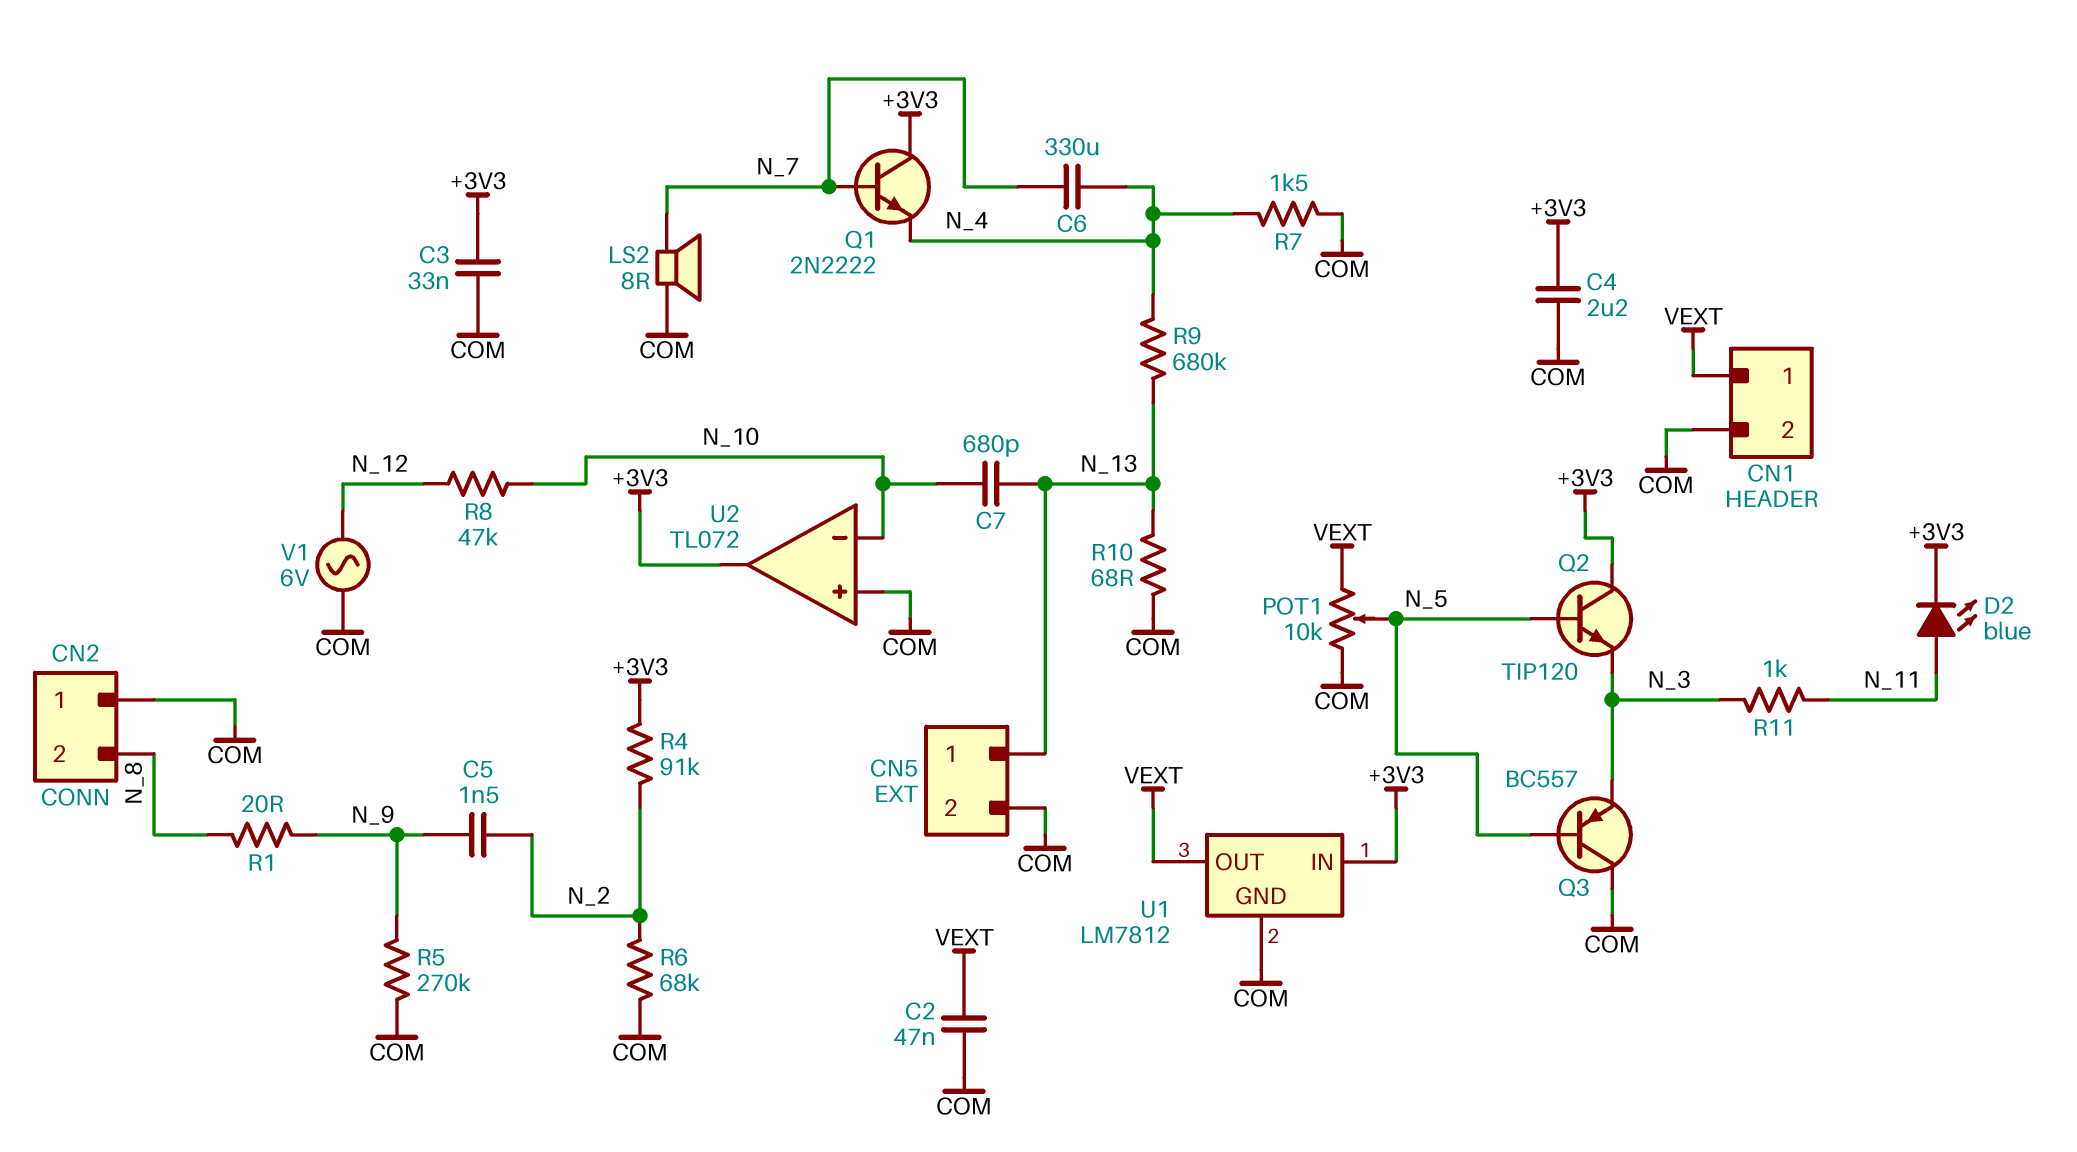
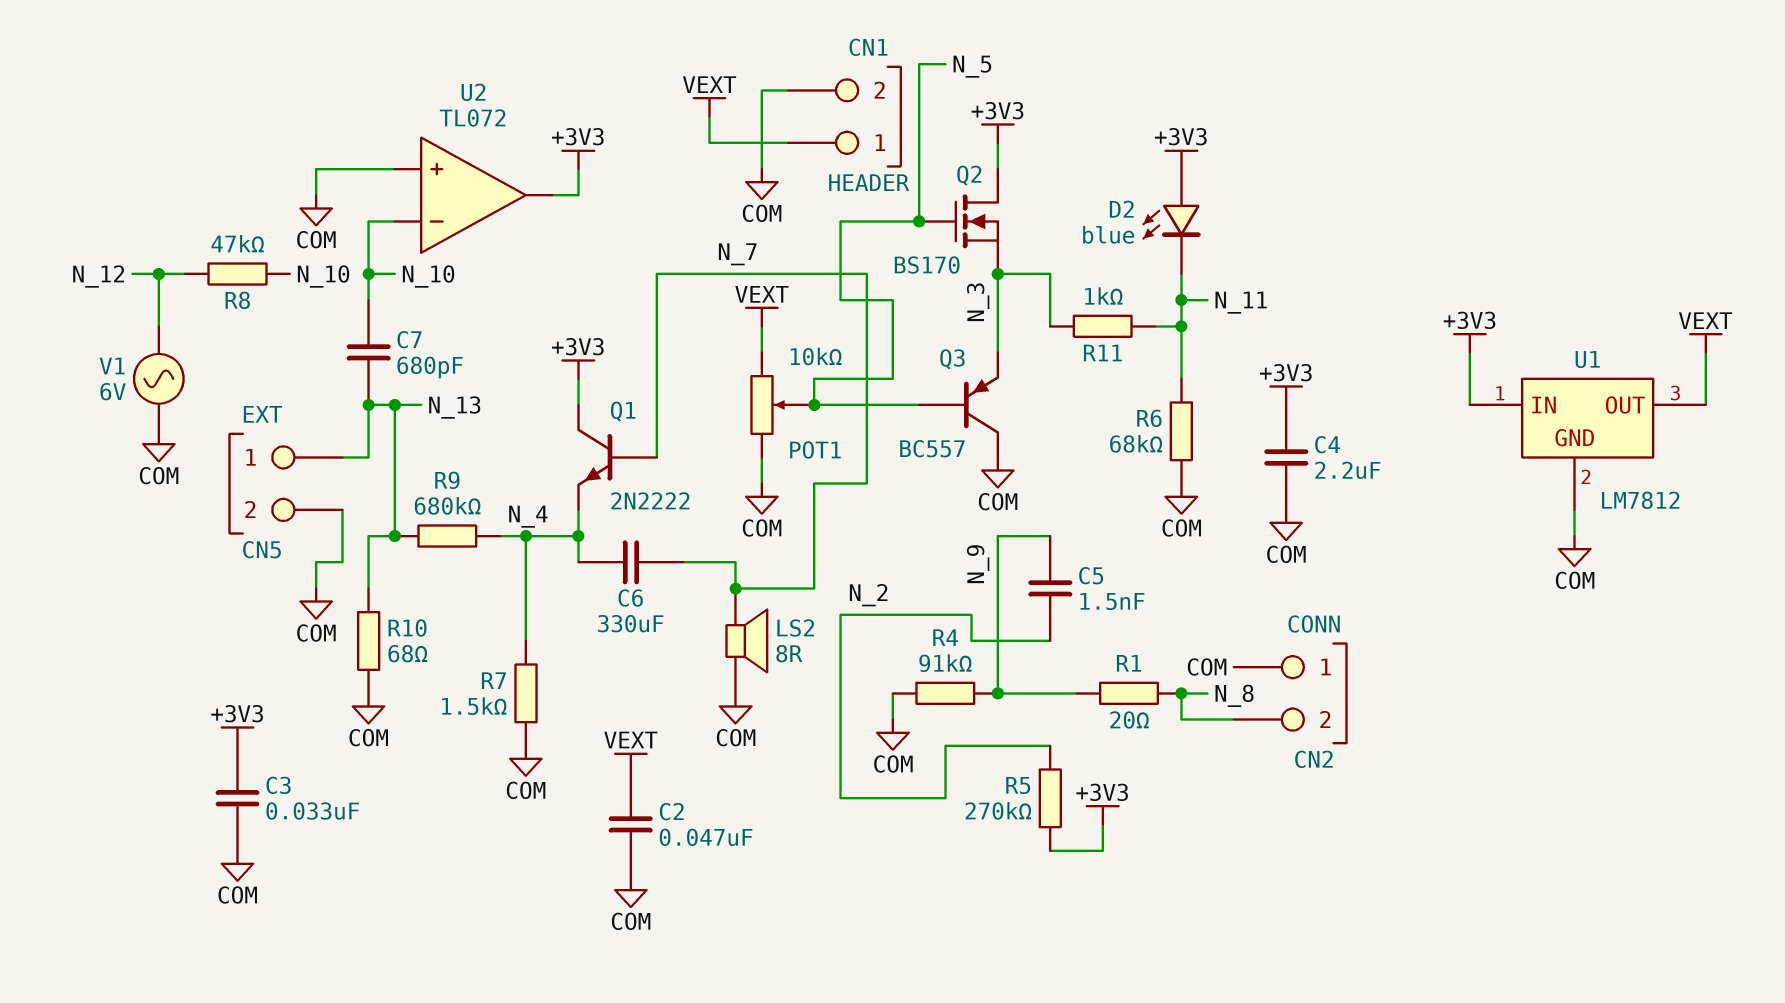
D2: LED blue (A N_11, K +3V3) -> LED blue (A +3V3, K N_11)
Q2: NPN TIP120 (B N_5, C +3V3, E N_3) -> NMOS BS170 (G N_5, D +3V3, S N_3)
R4: 91k (+3V3, N_2) -> 91k (COM, N_9)
R5: 270k (COM, N_9) -> 270k (+3V3, N_2)
R6: 68k (COM, N_2) -> 68k (COM, N_11)

